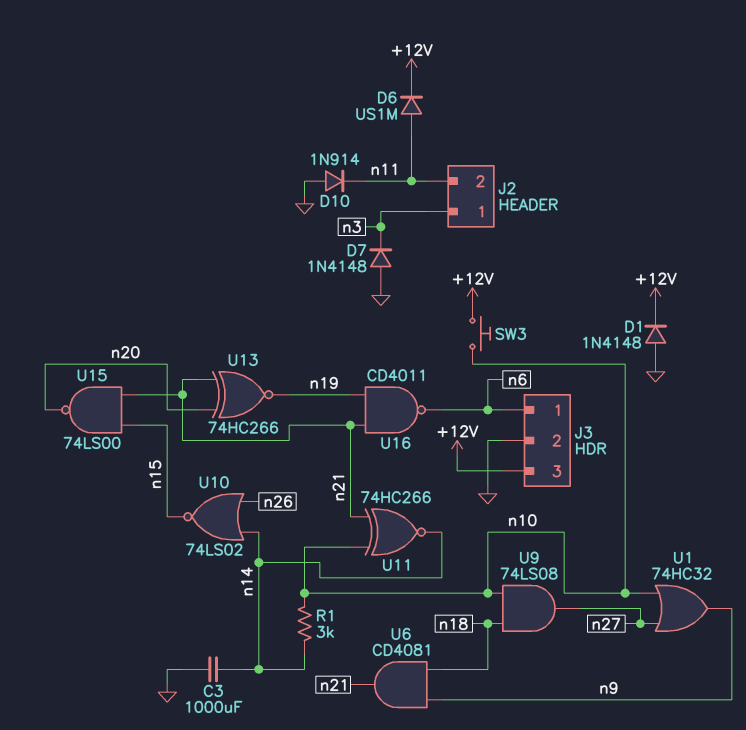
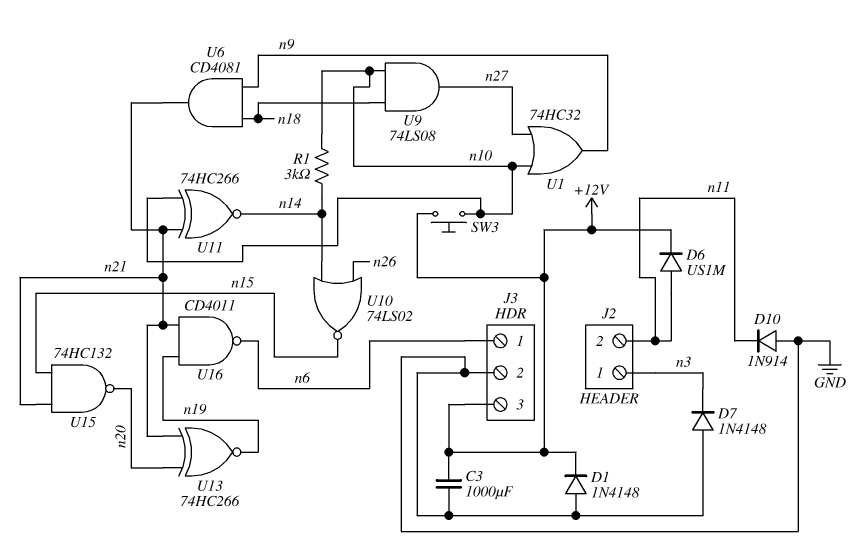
C3: 1000uF (GND, n14) -> 1000uF (+12V, GND)
U15: NAND 74LS00 (in n15, in n21, out n20) -> NAND 74HC132 (in n15, in n21, out n20)

